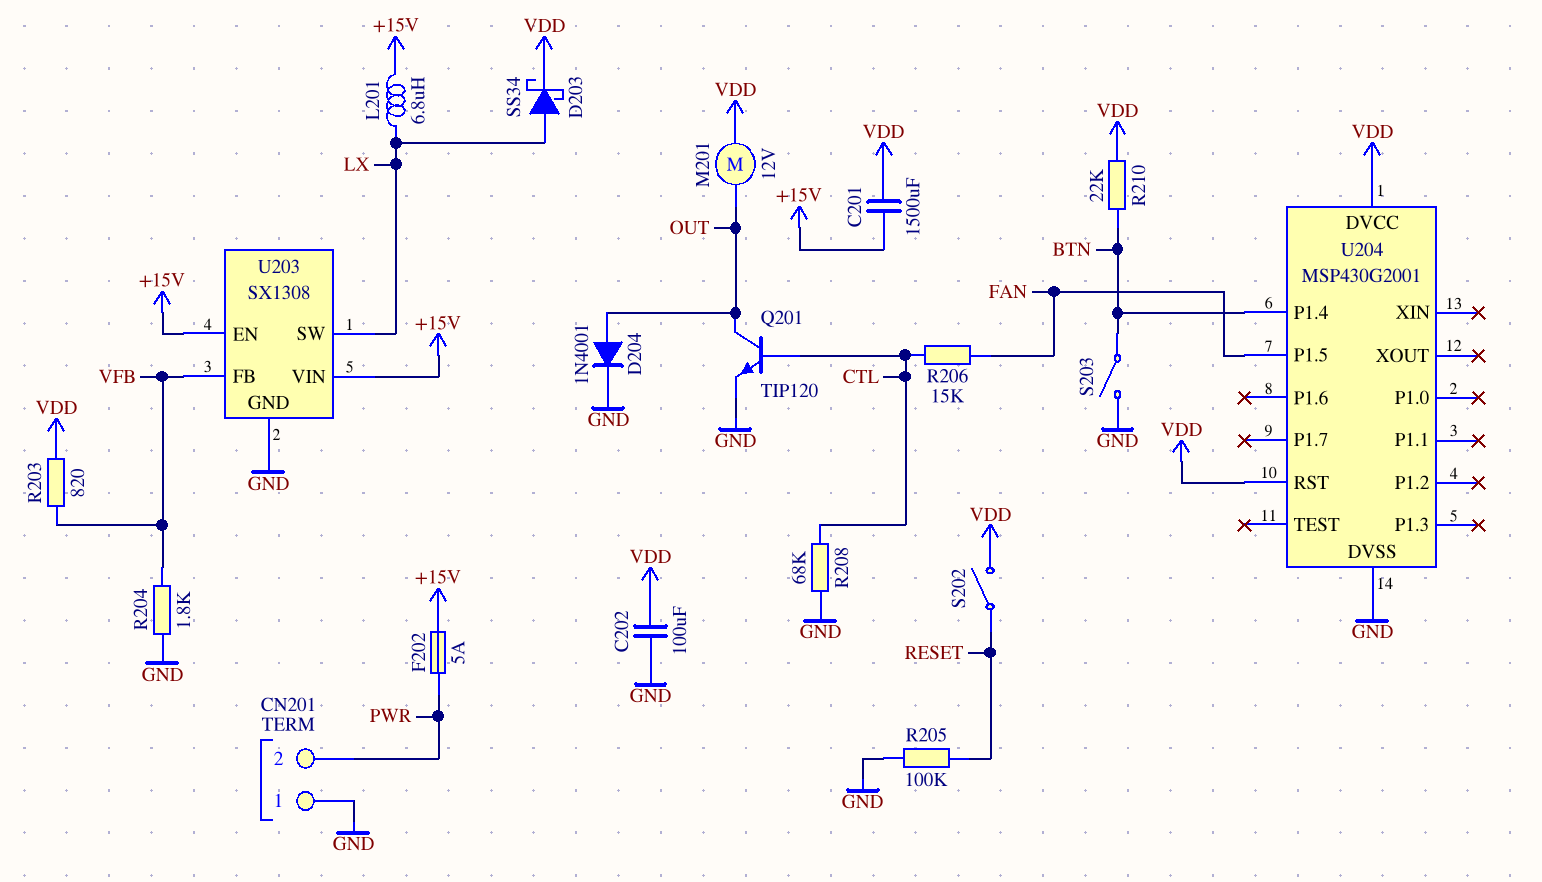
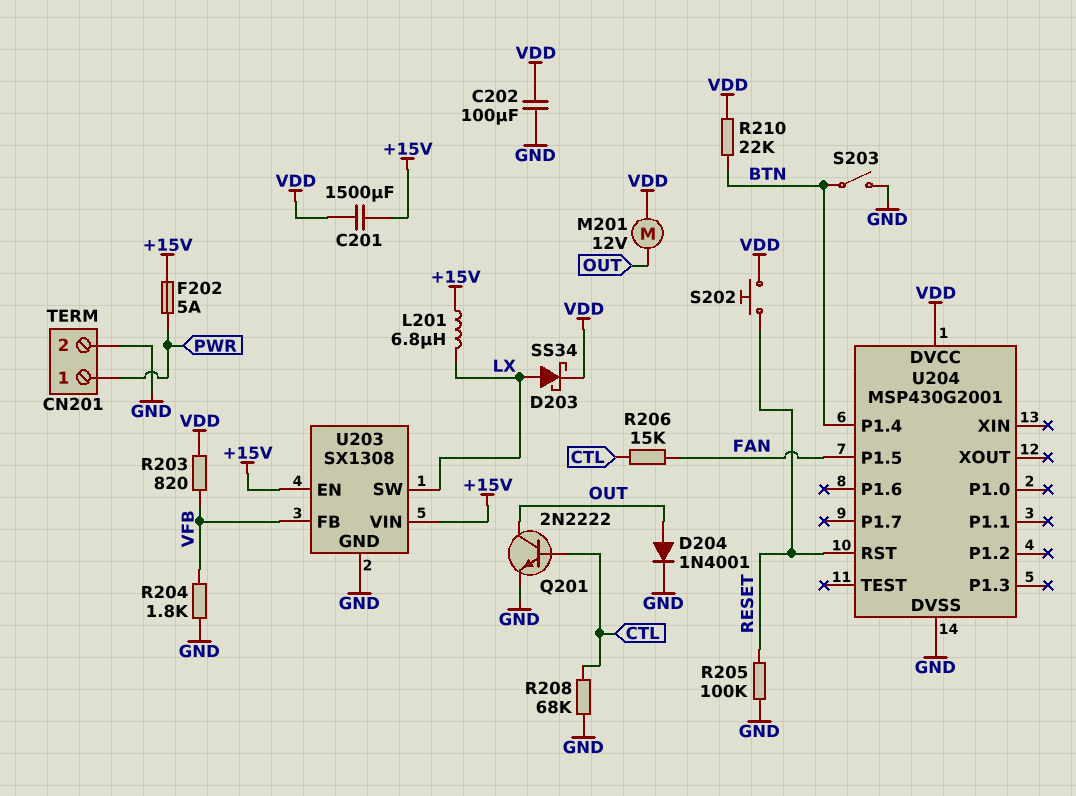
CN201 pin 1: GND -> PWR
CN201 pin 2: PWR -> GND
Q201: NPN TIP120 (B CTL, C OUT, E GND) -> NPN 2N2222 (B CTL, C OUT, E GND)
S202: switch (RESET, VDD) -> button (RESET, VDD)
U204 pin RST: VDD -> RESET

